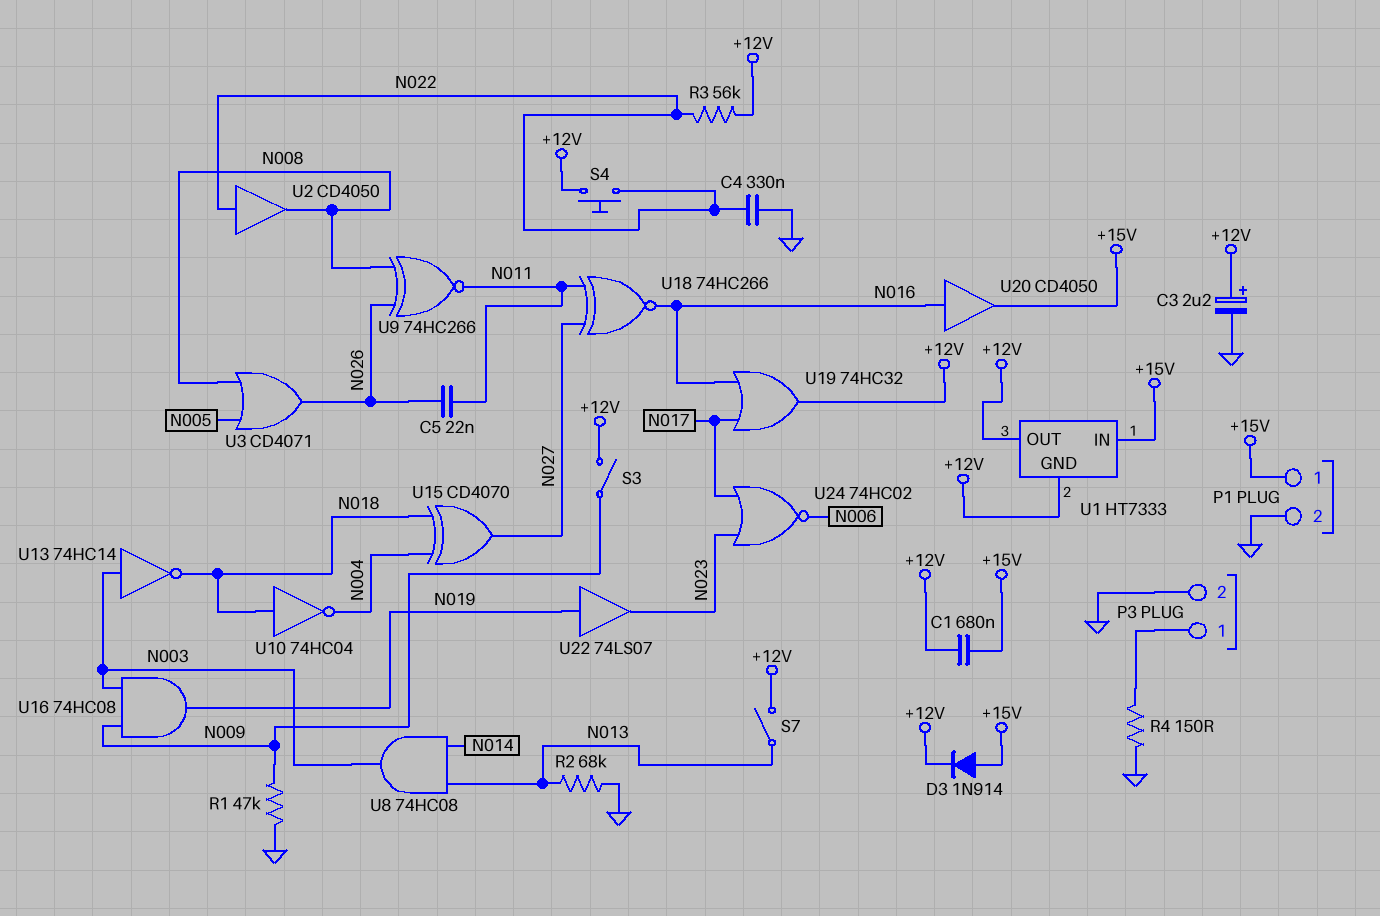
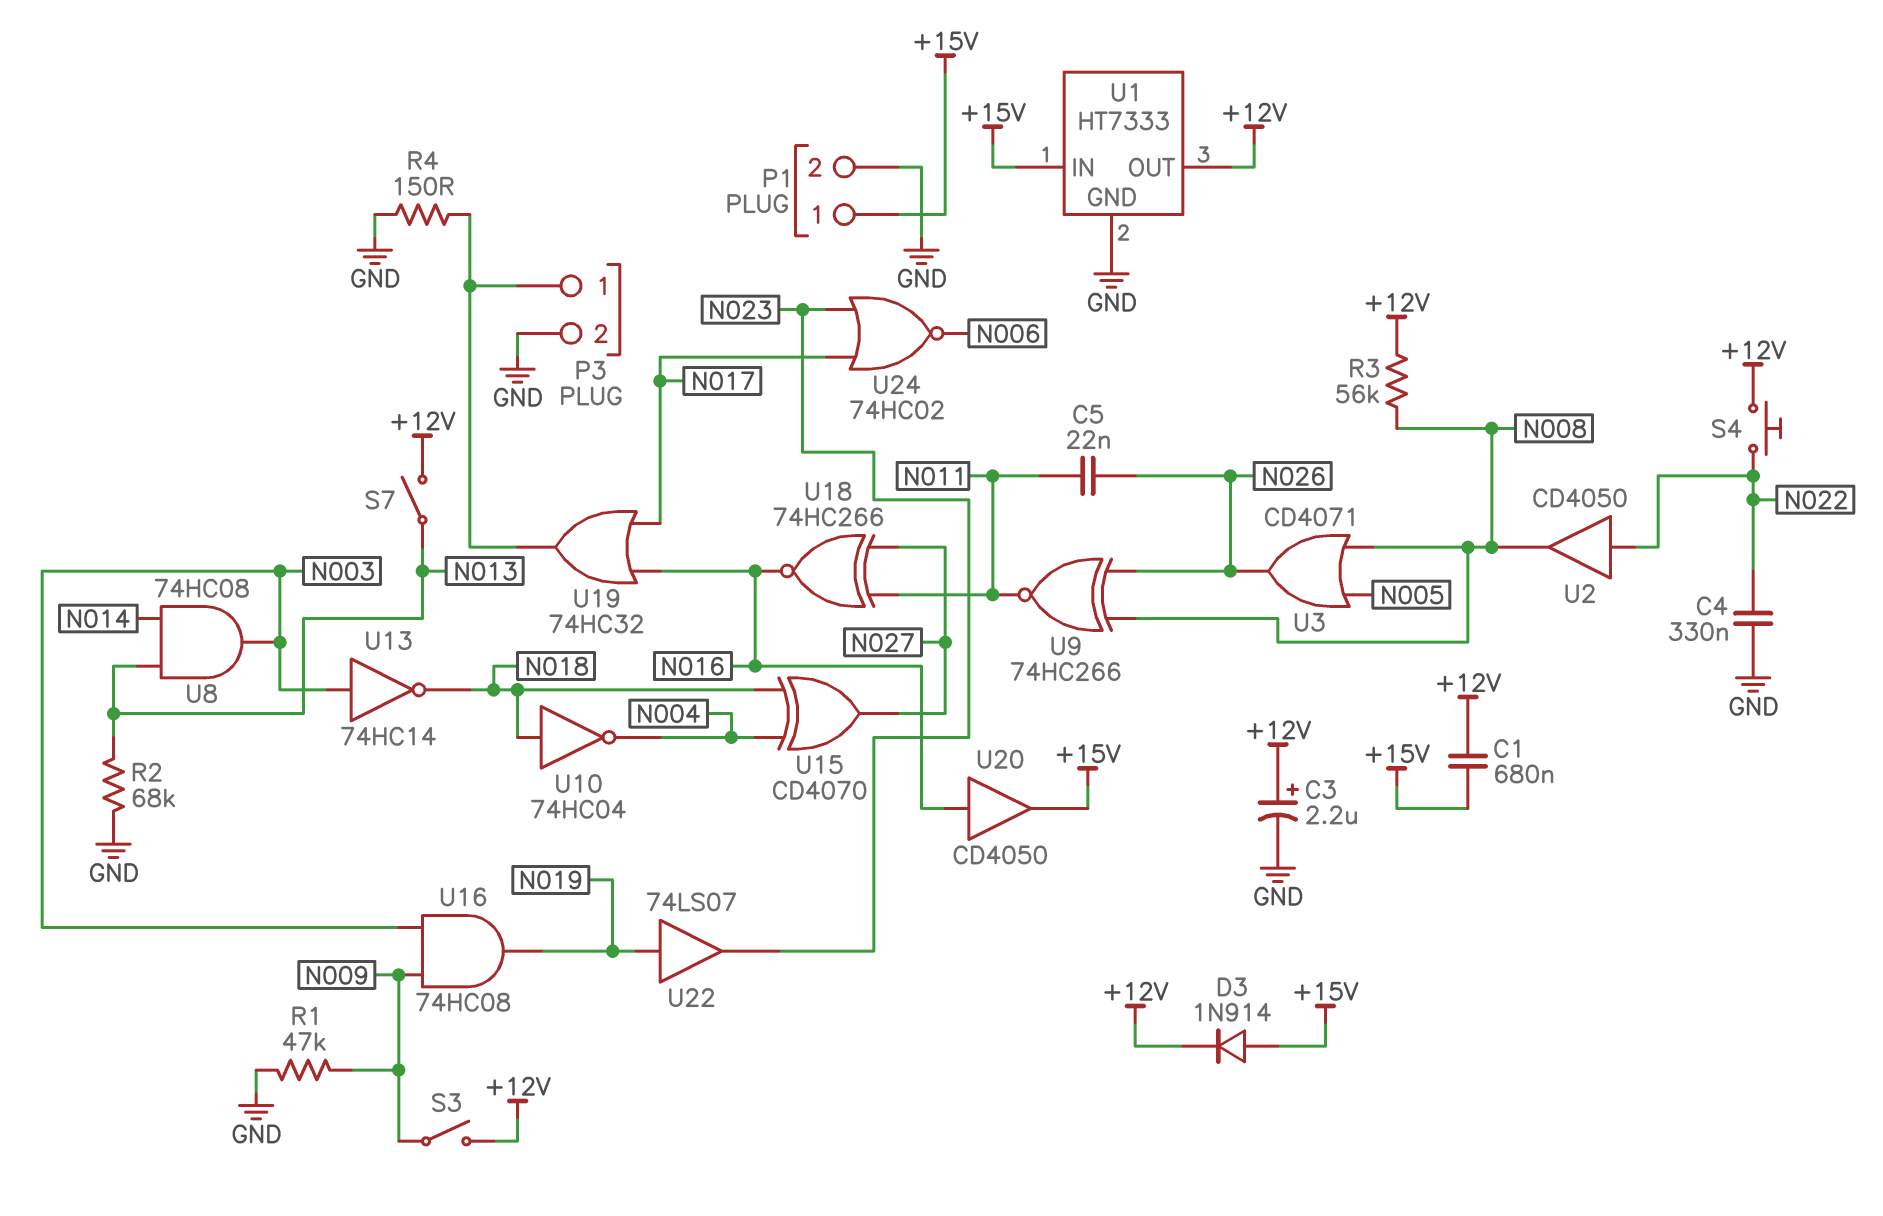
R3: 56k (+12V, N022) -> 56k (+12V, N008)
U1 pin GND: +12V -> GND
U19: OR 74HC32 (in N016, in N017, out +12V) -> OR 74HC32 (in N016, in N017, out P3/1)

